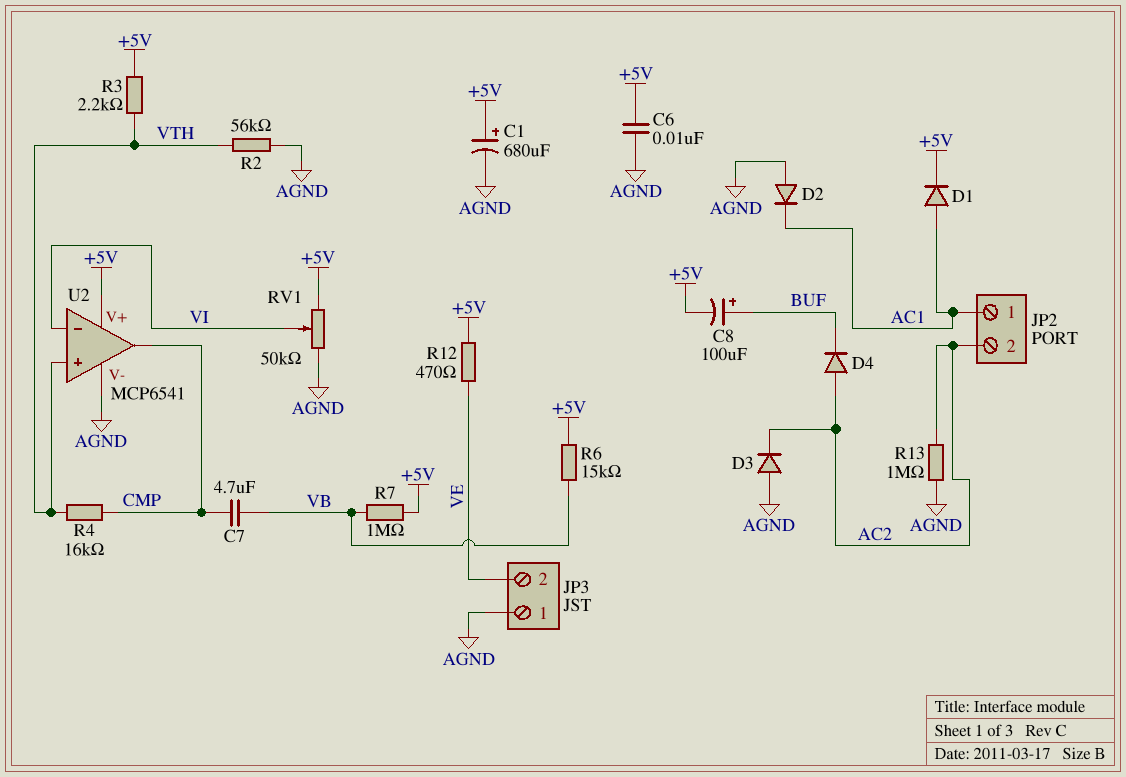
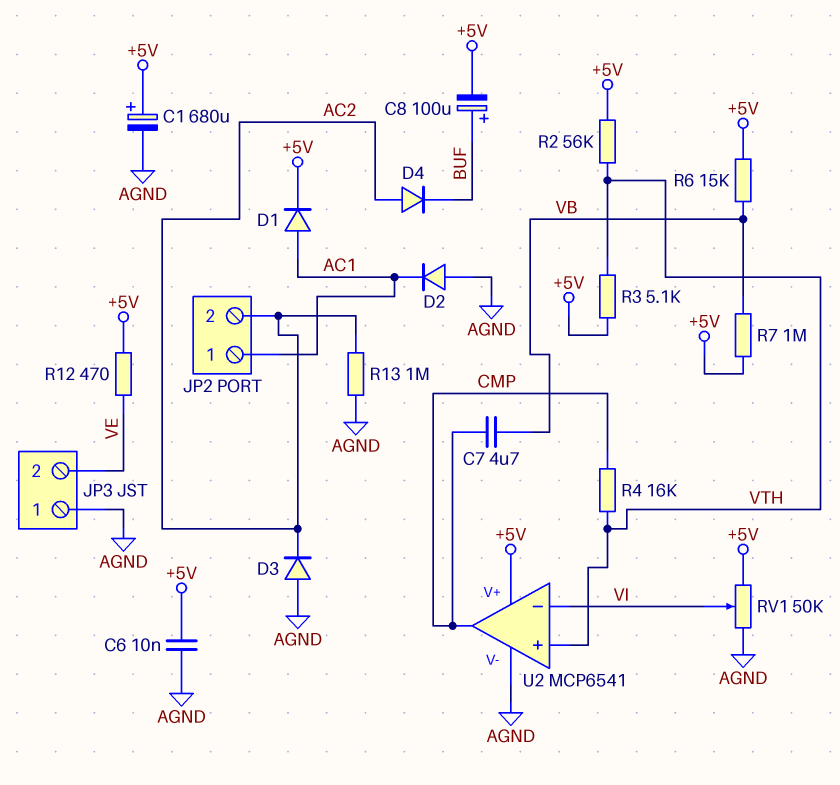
R2: 56k (AGND, VTH) -> 56k (+5V, VTH)
R3: 2.2k (+5V, VTH) -> 5.1k (+5V, VTH)

